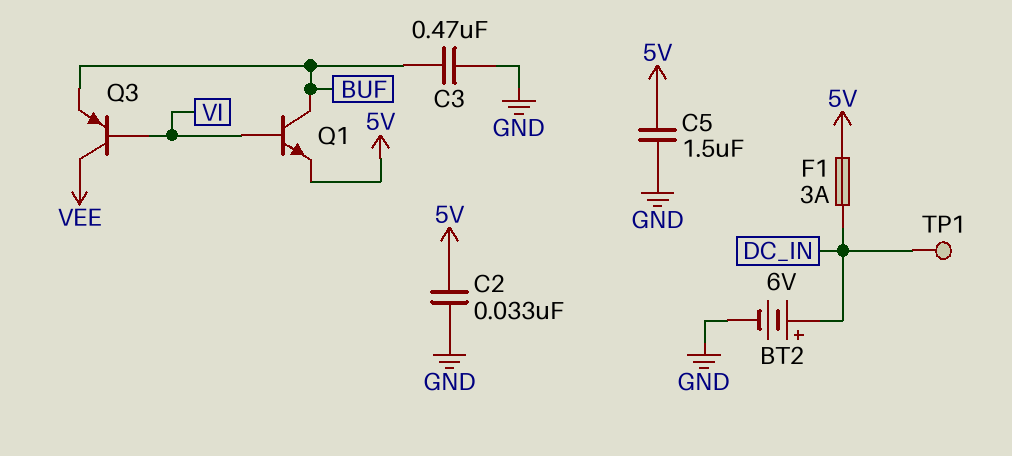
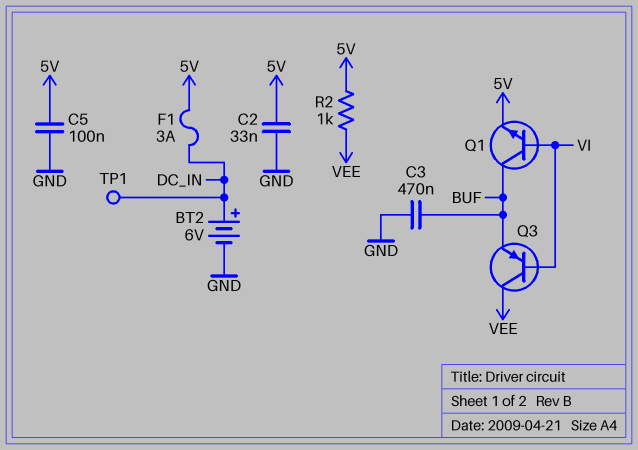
C5: 1.5uF (5V, GND) -> 100nF (5V, GND)
R2: none -> 1k (5V, VEE)

